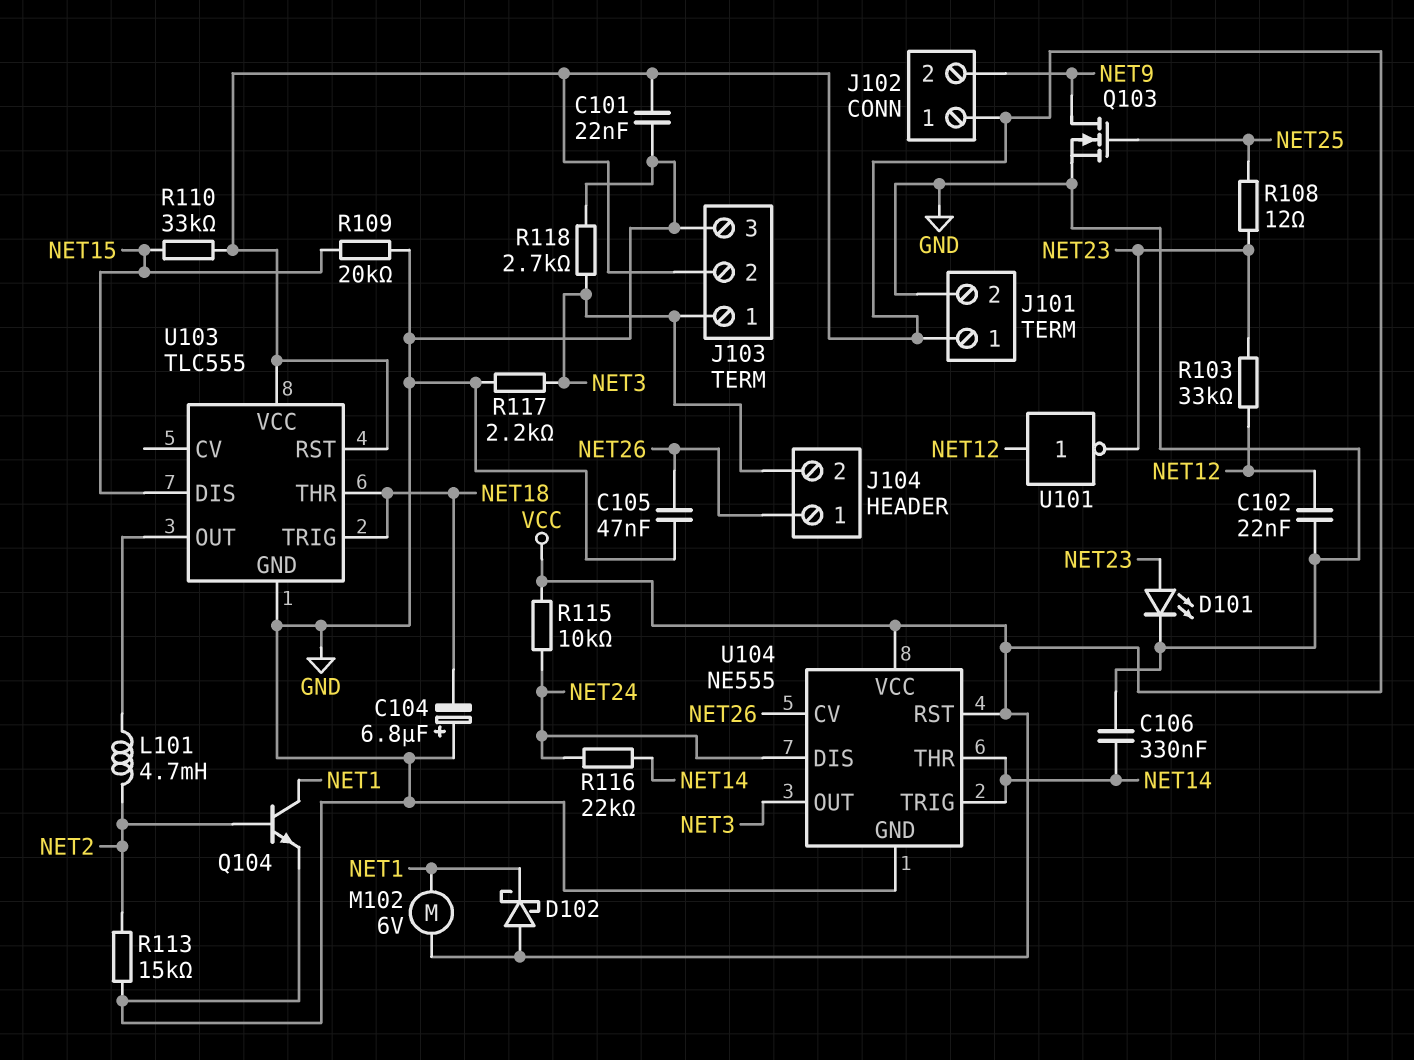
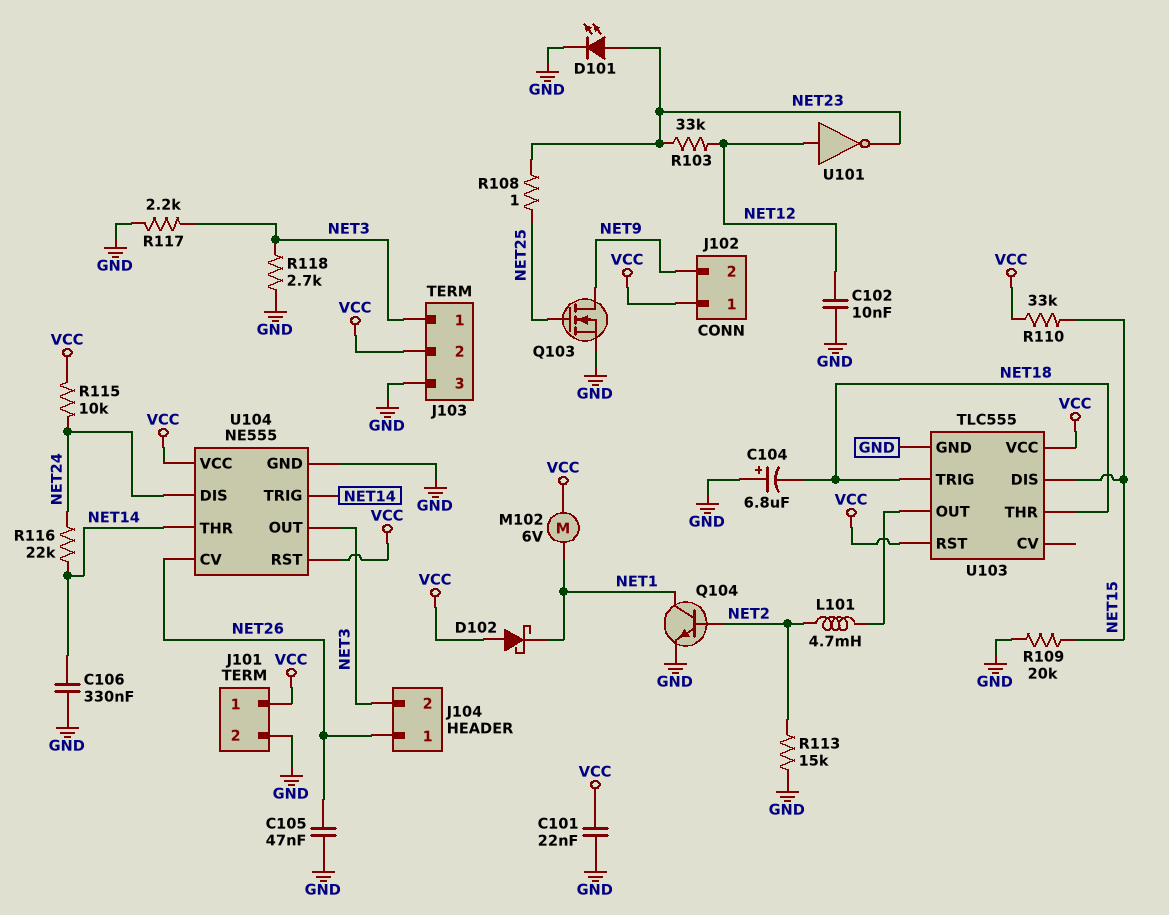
C102: 22nF (GND, NET12) -> 10nF (GND, NET12)
R108: 12 (NET23, NET25) -> 1 (NET23, NET25)

